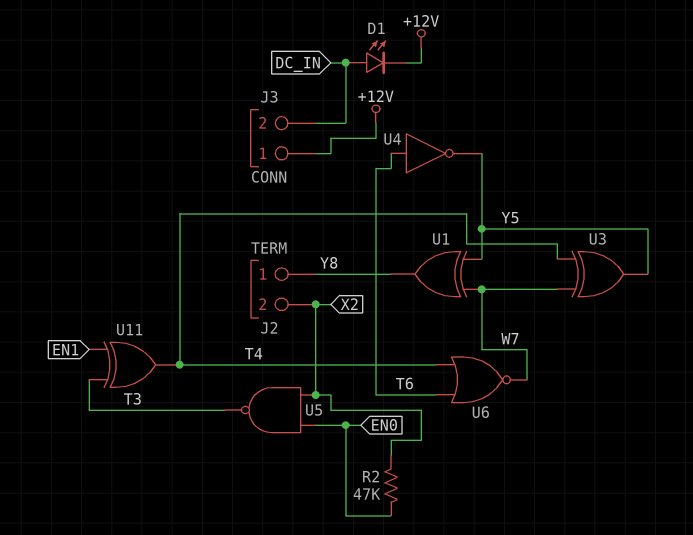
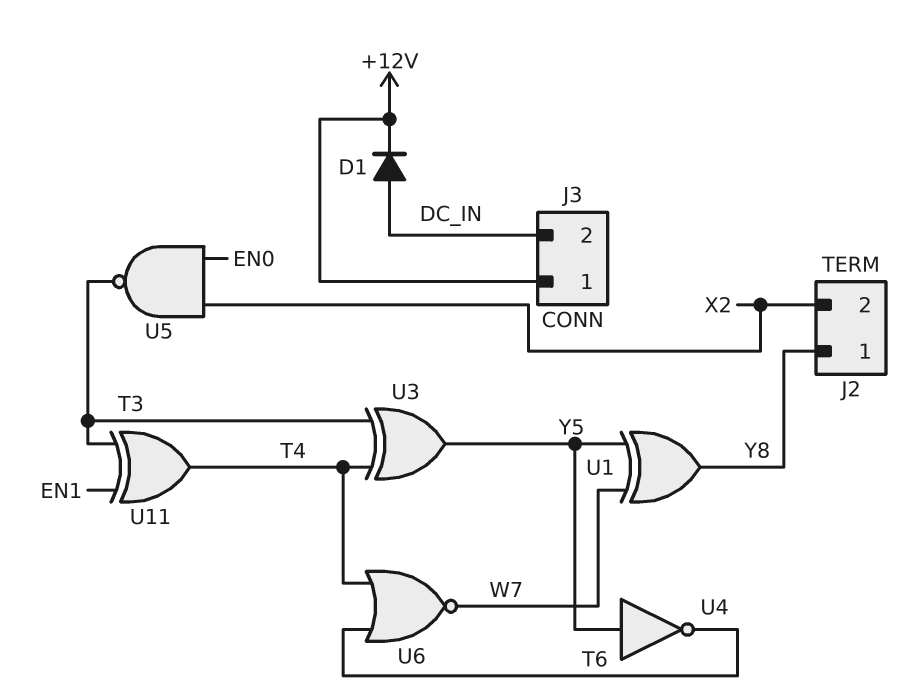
D1: LED (A DC_IN, K +12V) -> diode (A DC_IN, K +12V)
R2: 47k (EN0, X2) -> none
U3: XOR (in T4, in W7, out Y5) -> XOR (in T3, in T4, out Y5)
U4: NOT (in T6, out Y5) -> NOT (in Y5, out T6)

